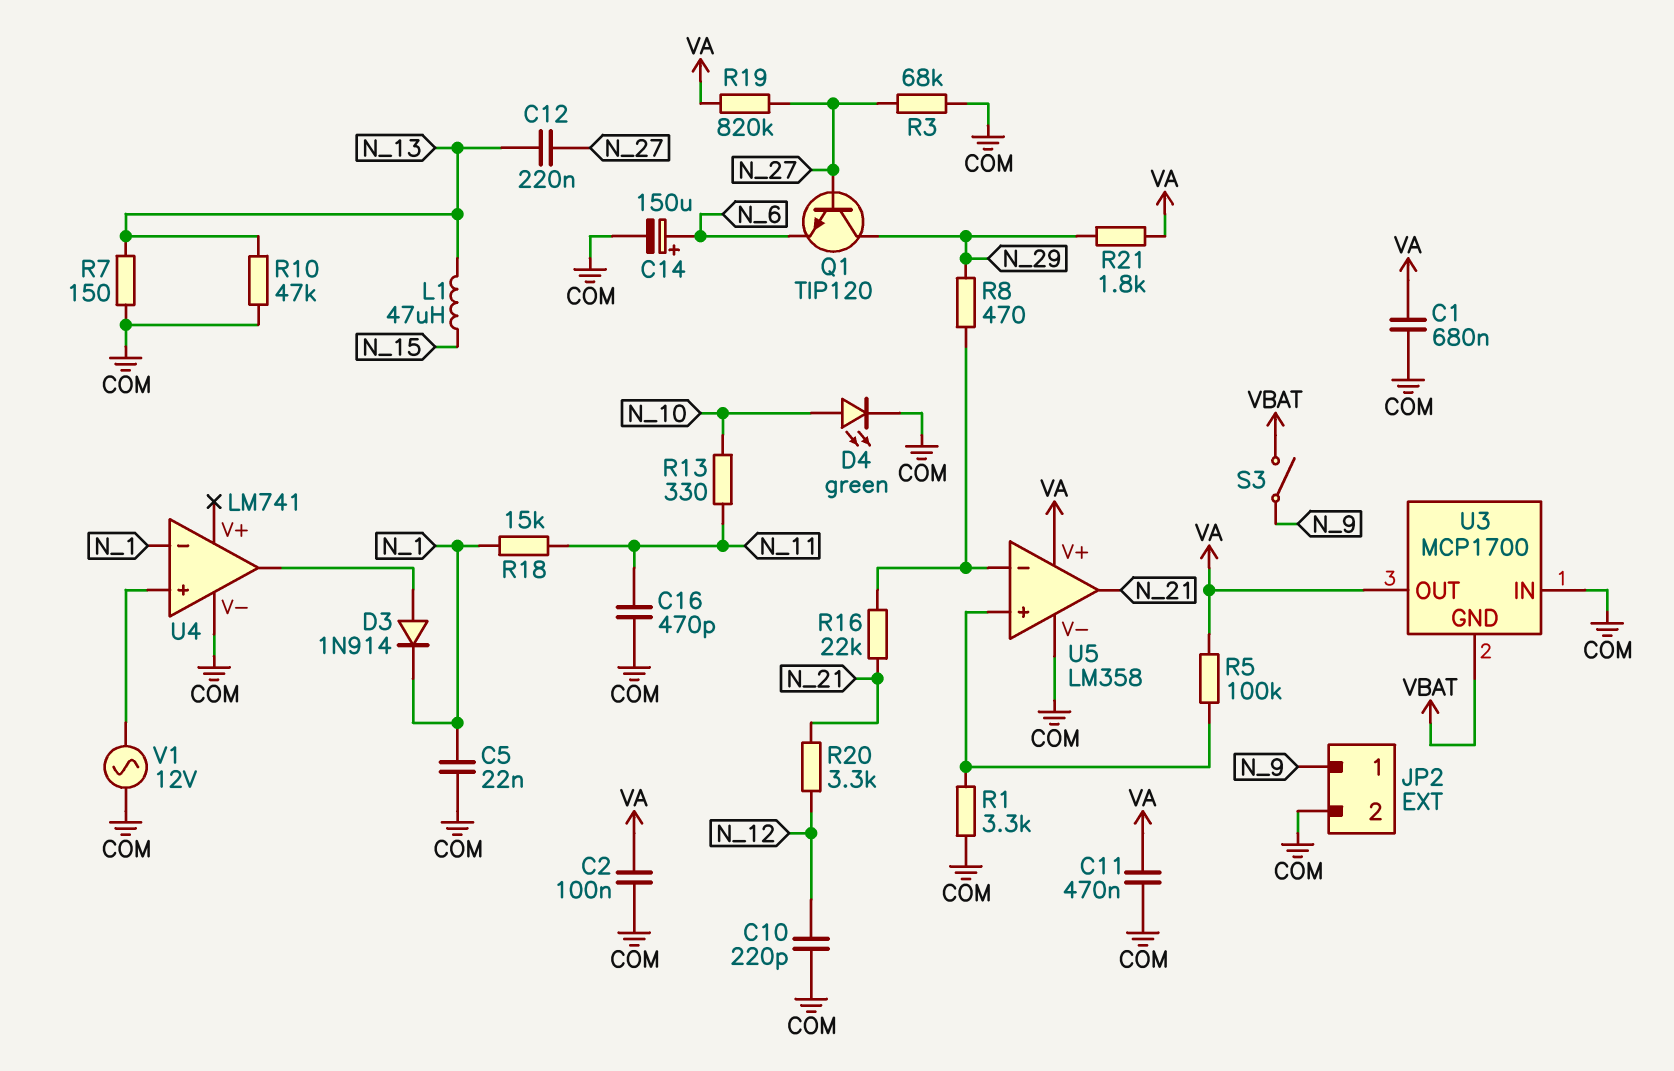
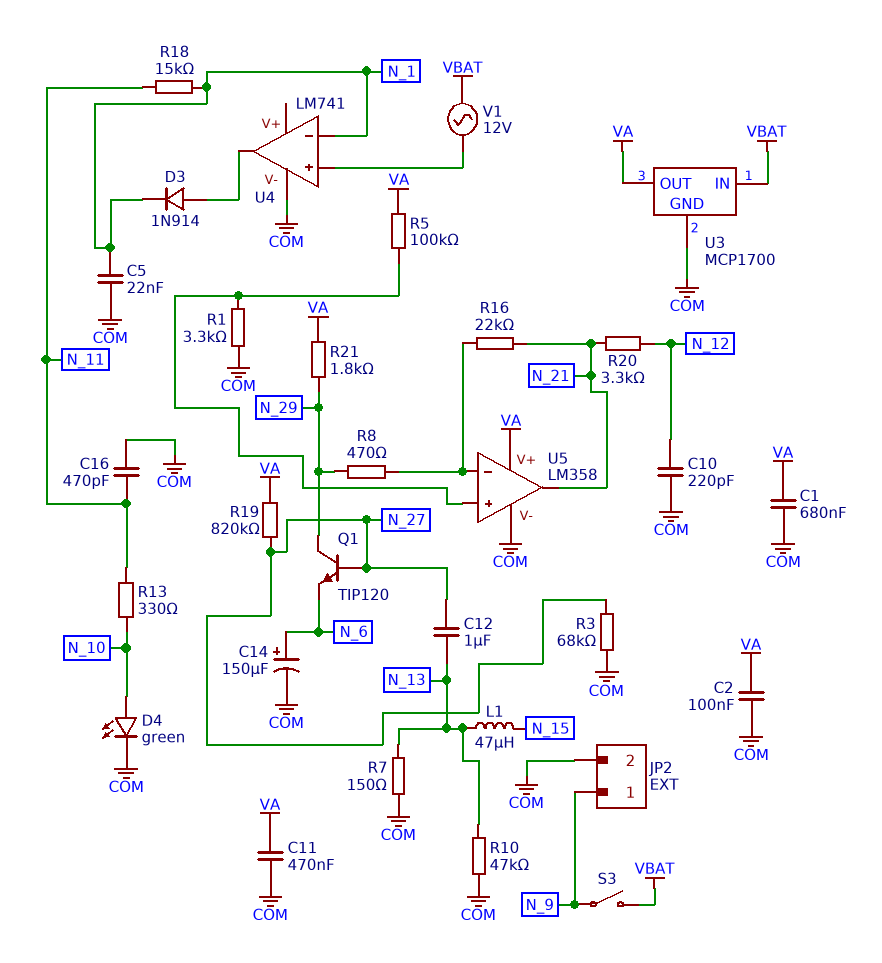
C12: 220nF (N_13, N_27) -> 1uF (N_13, N_27)
U3 pin GND: VBAT -> COM
U3 pin IN: COM -> VBAT
V1: AC 12V (COM, U4/in+) -> AC 12V (U4/in+, VBAT)

